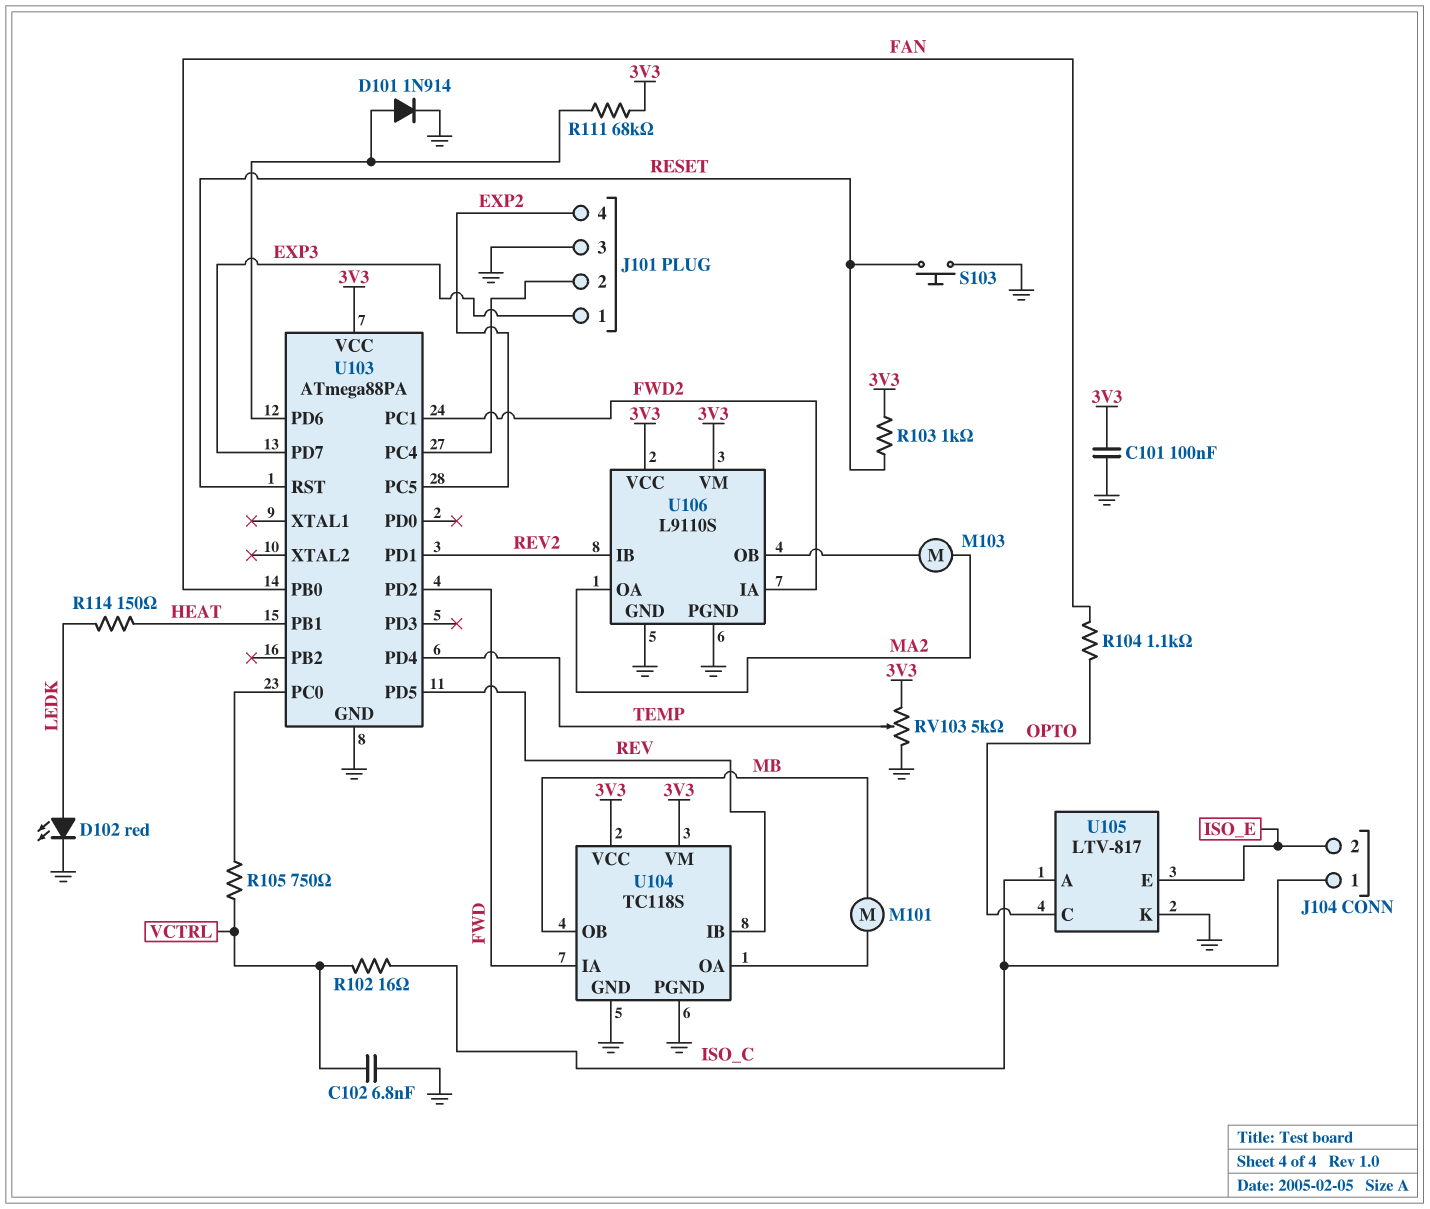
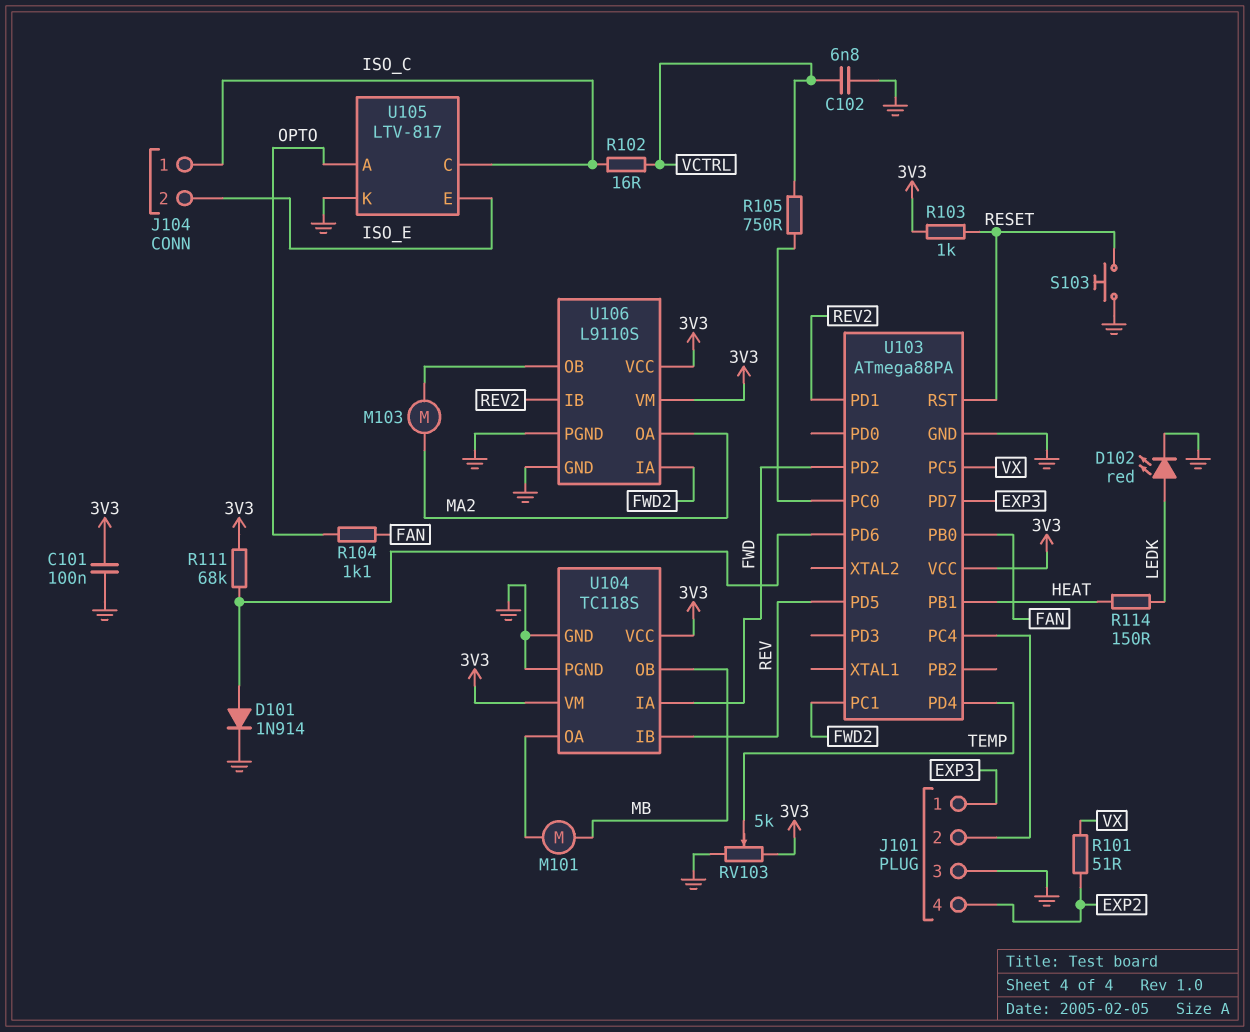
R101: none -> 51 (EXP2, VX)
U103 pin PC5: EXP2 -> VX
U105 pin A: ISO_C -> OPTO
U105 pin C: OPTO -> ISO_C

